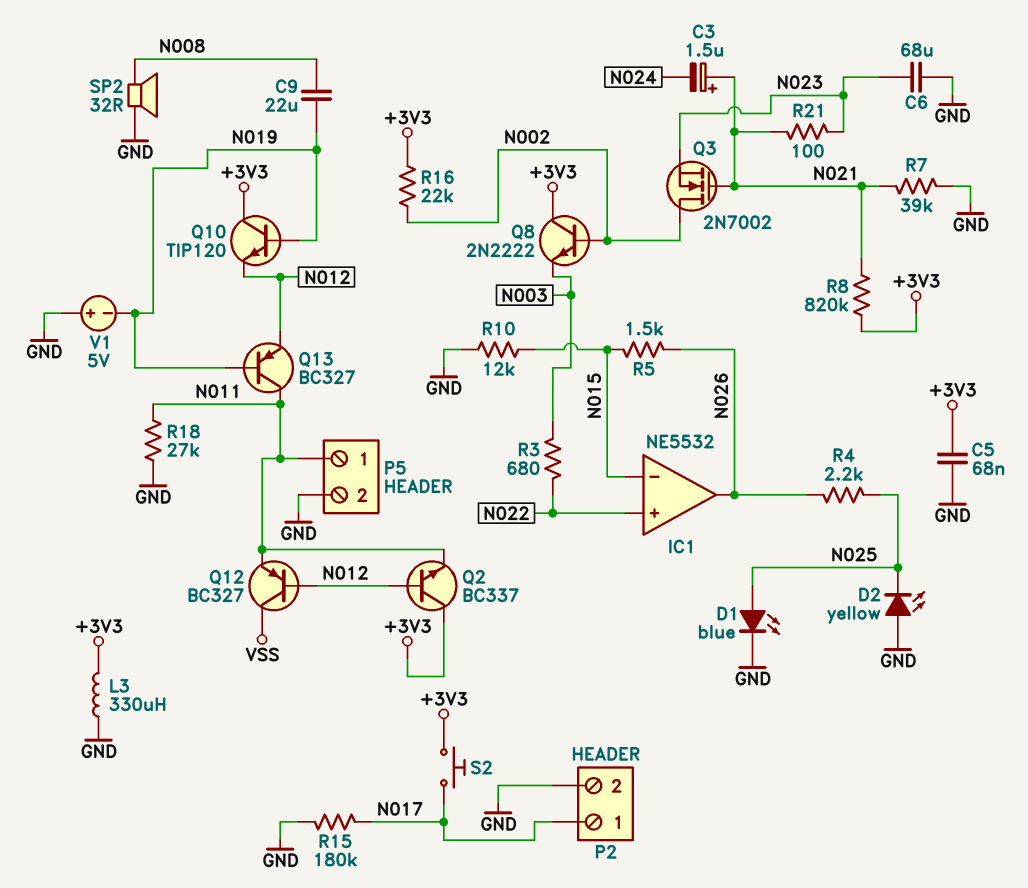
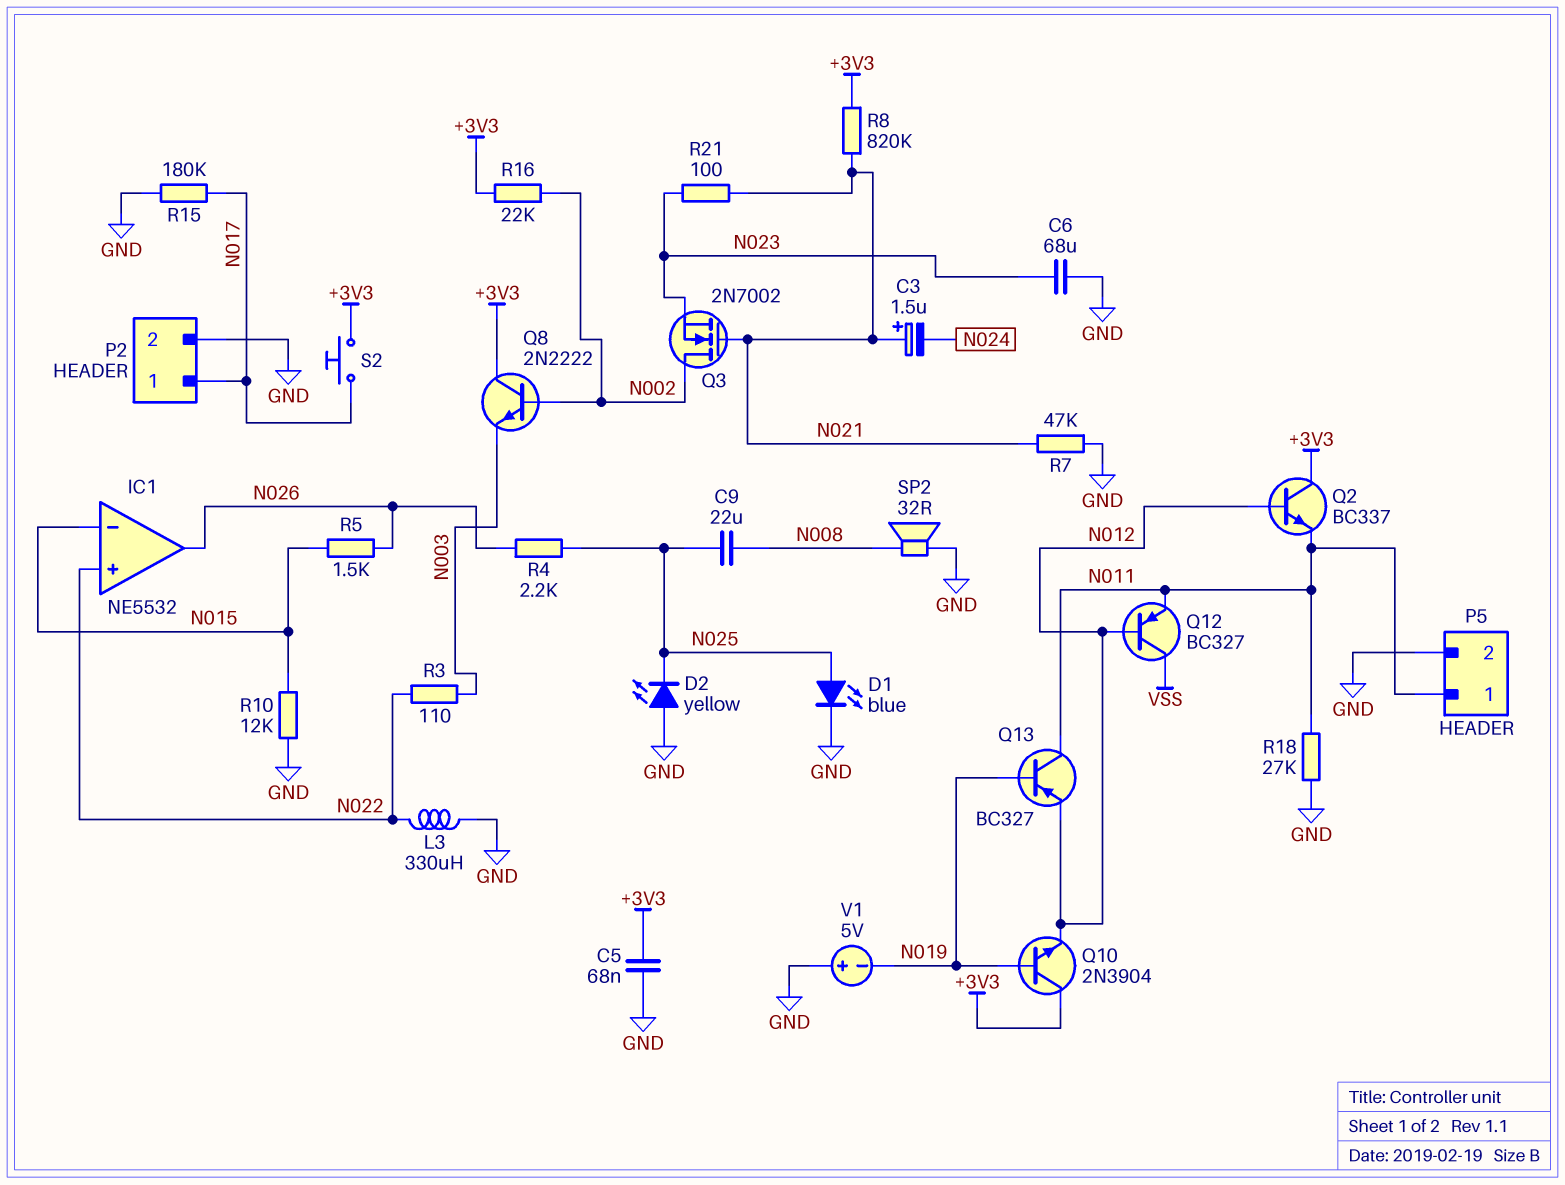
C9: 22uF (N008, N019) -> 22uF (N008, N025)
L3: 330uH (+3V3, GND) -> 330uH (GND, N022)
Q10: NPN TIP120 (B N019, C +3V3, E N012) -> NPN 2N3904 (B N019, C +3V3, E N012)
R3: 680 (N003, N022) -> 110 (N003, N022)
R7: 39k (GND, N021) -> 47k (GND, N021)

